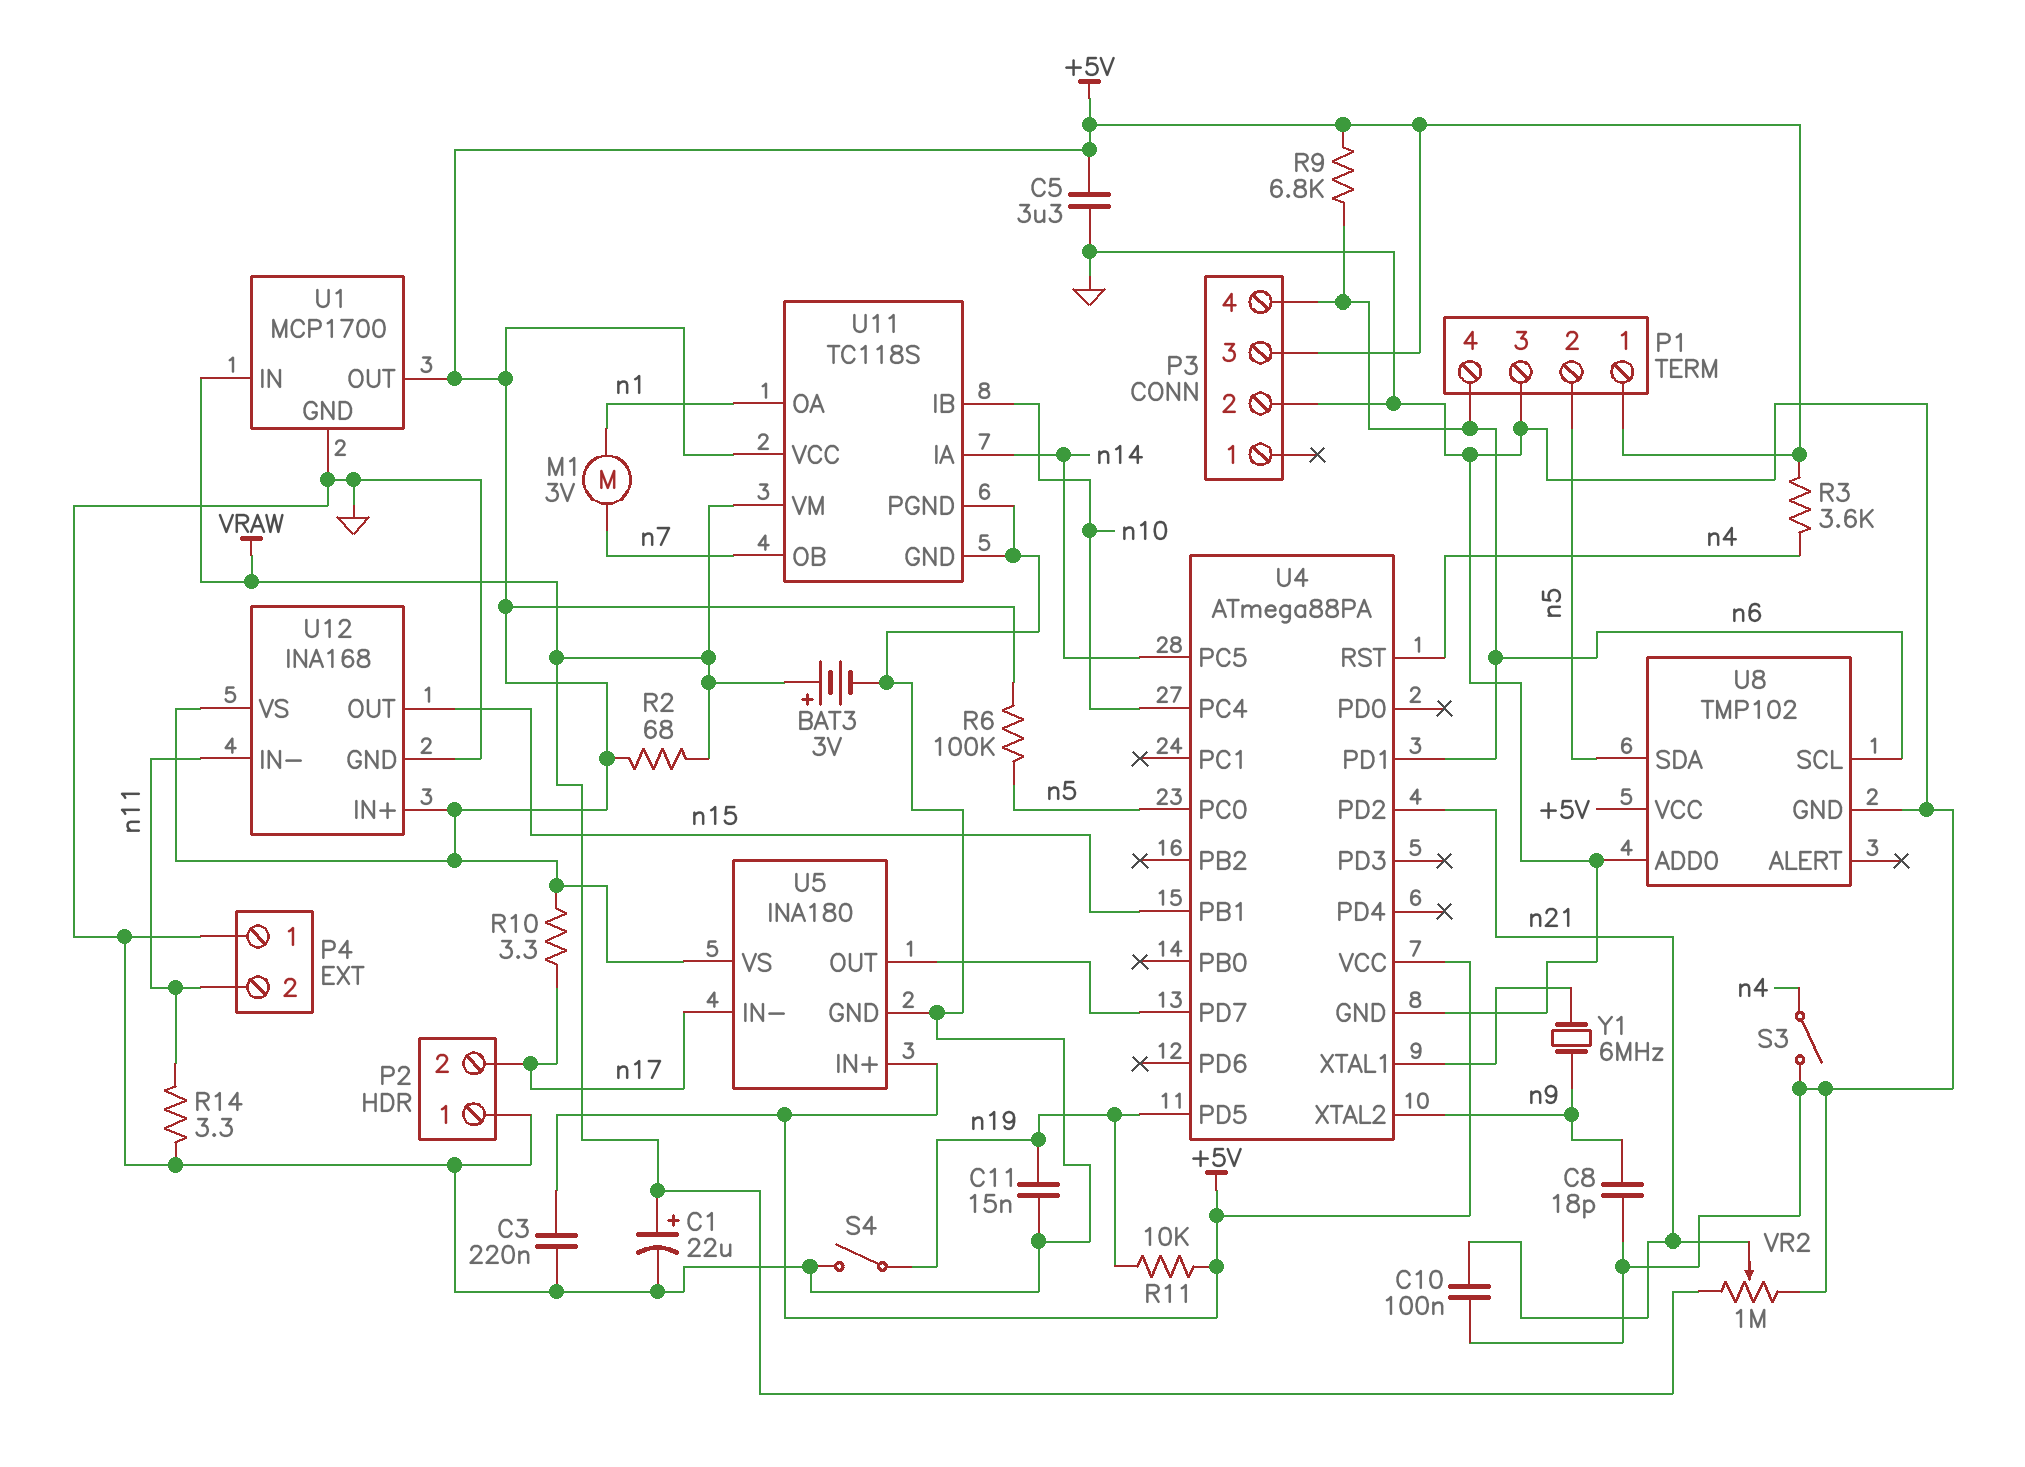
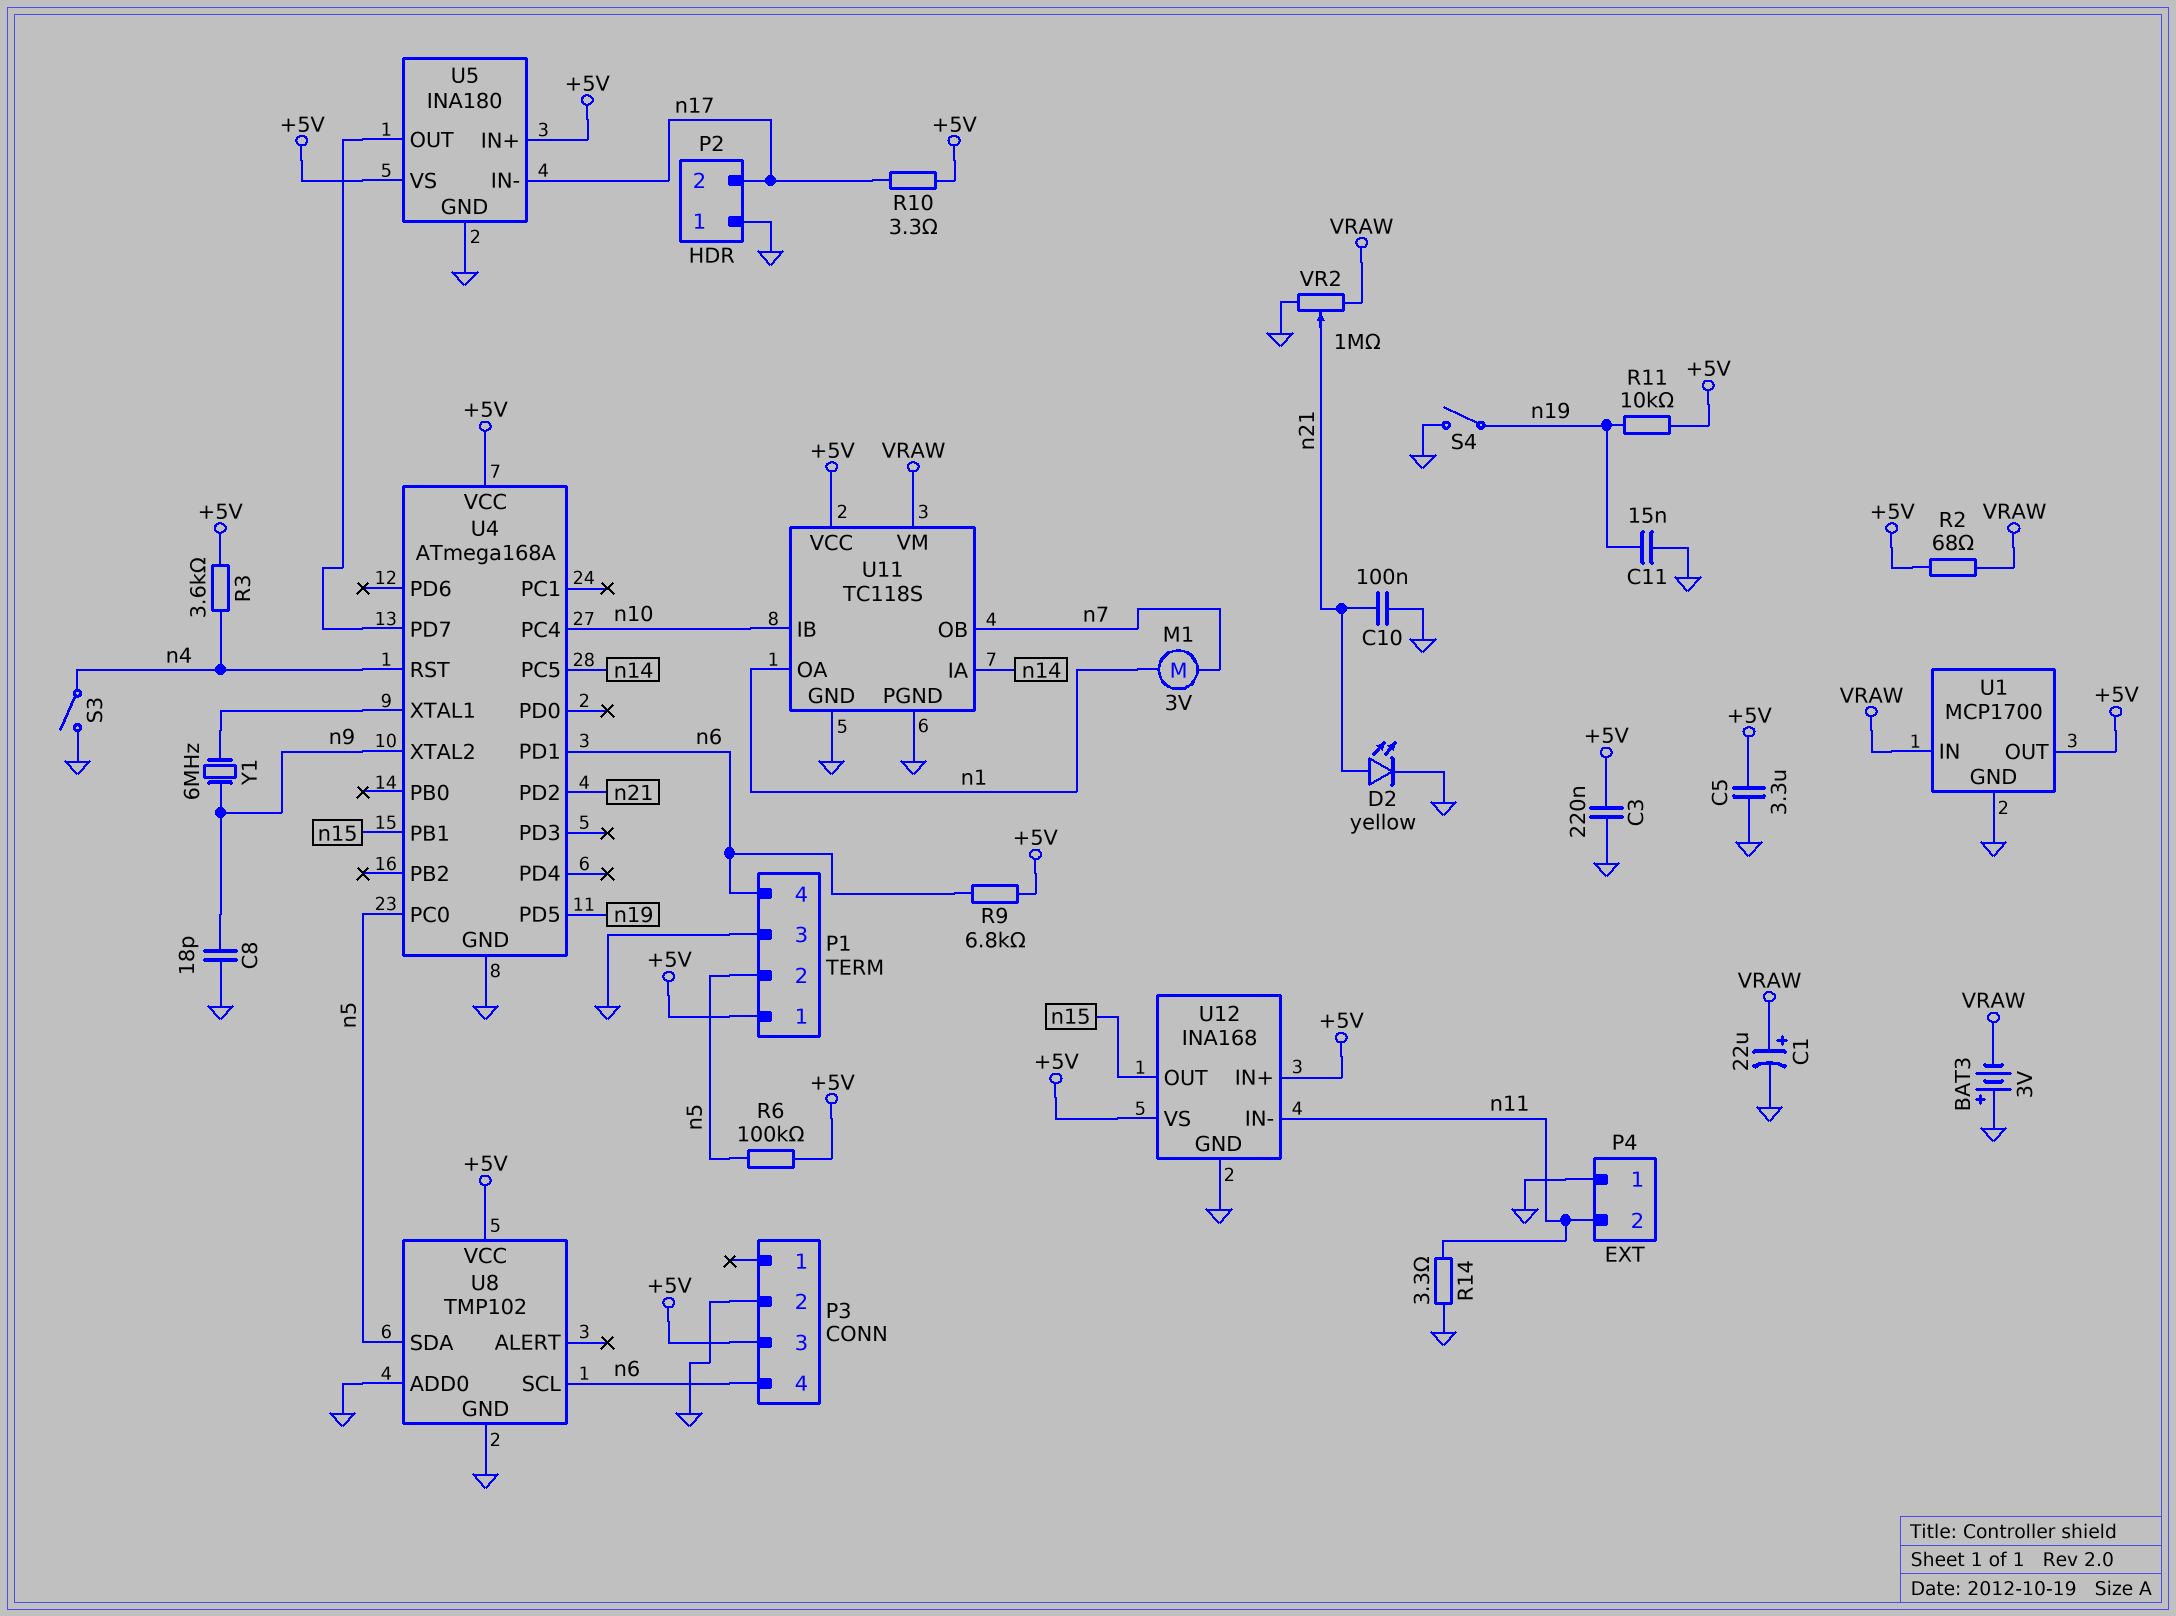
BAT3: 3V (plus VRAW, minus GND) -> 3V (plus GND, minus VRAW)
D2: none -> LED yellow (A n21, K GND)
U4: ATmega88PA -> ATmega168A

